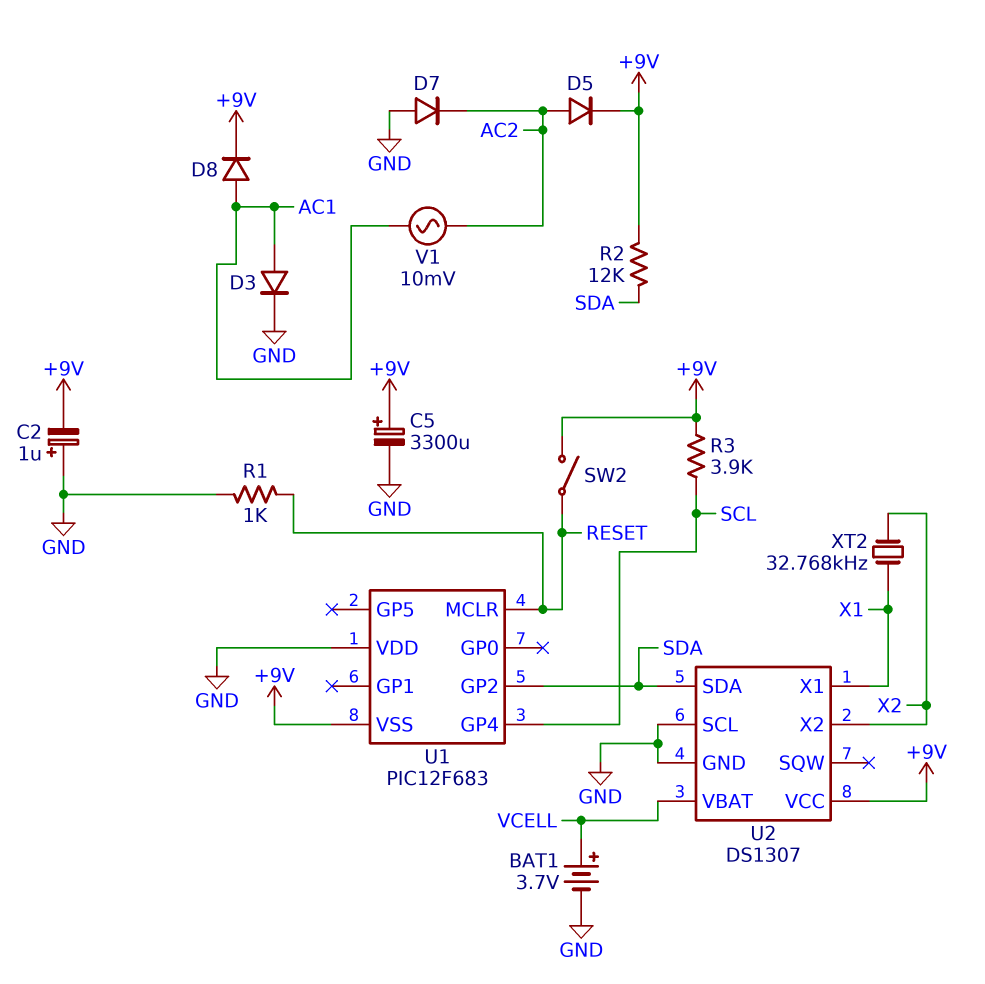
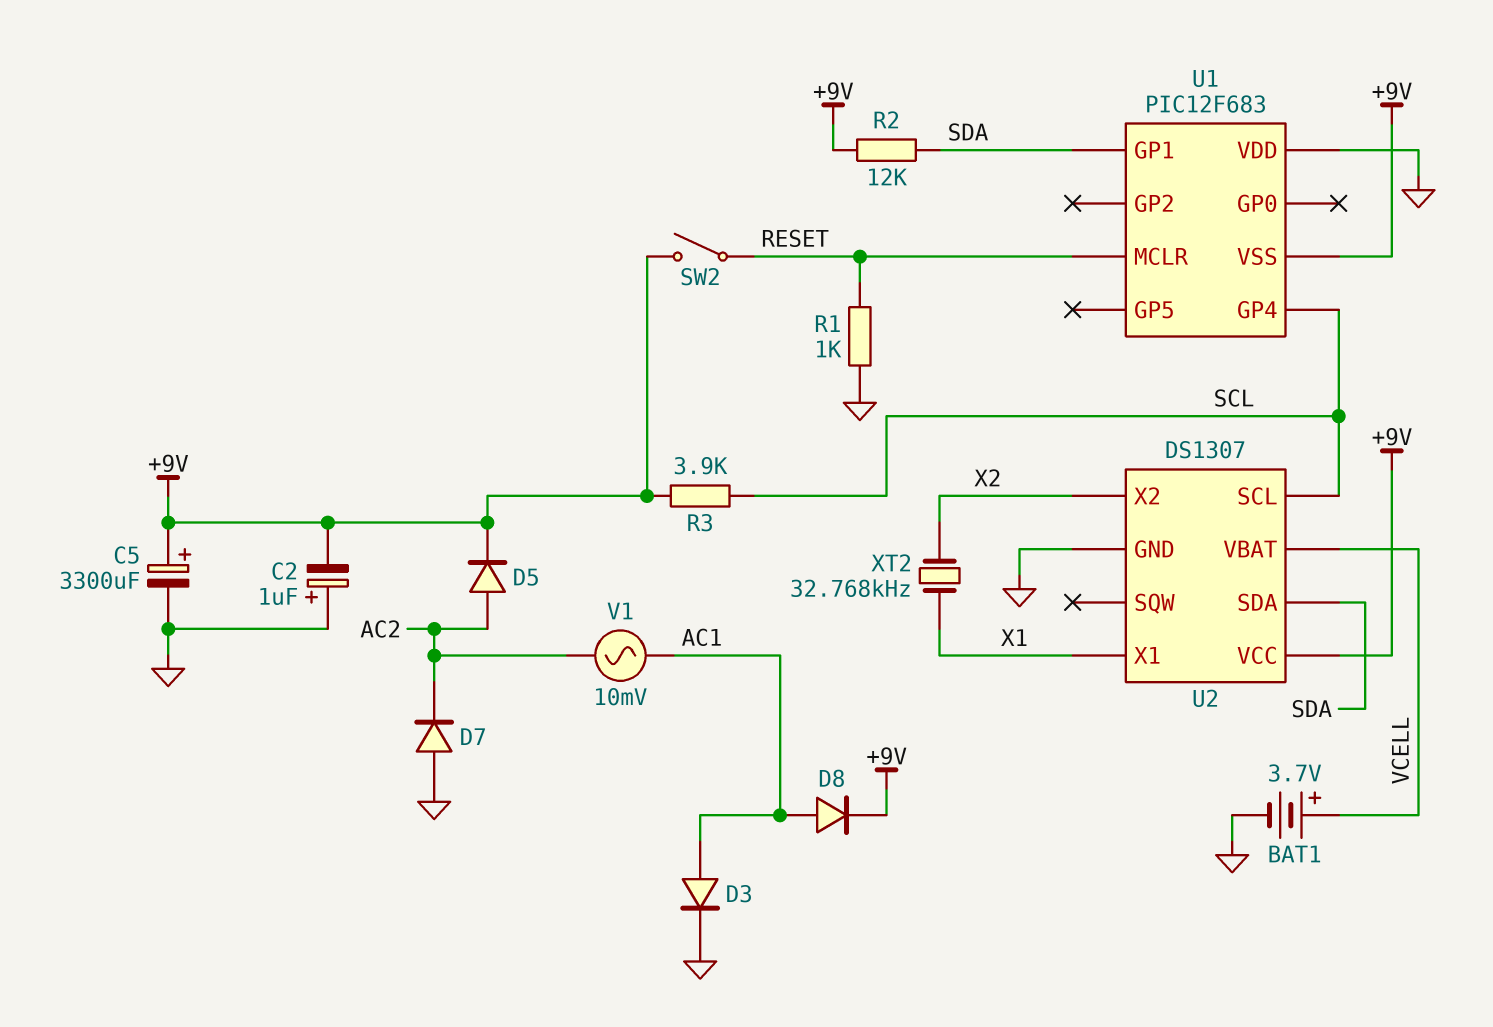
U1 pin GP1: none -> SDA
U1 pin GP2: SDA -> none
U2 pin SCL: GND -> SCL

